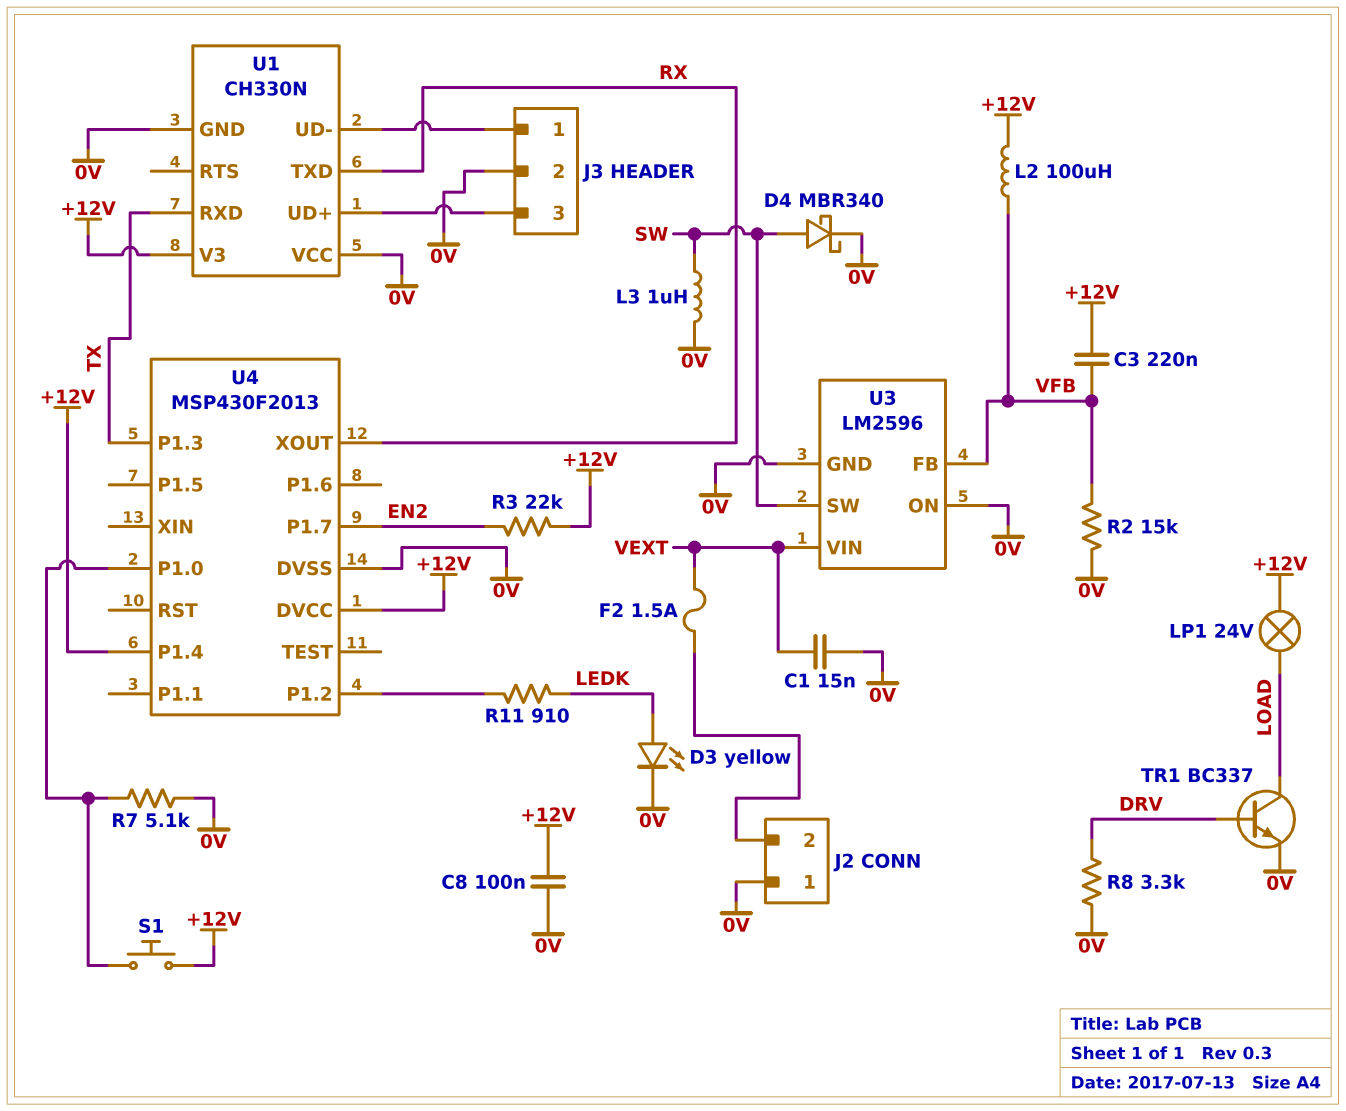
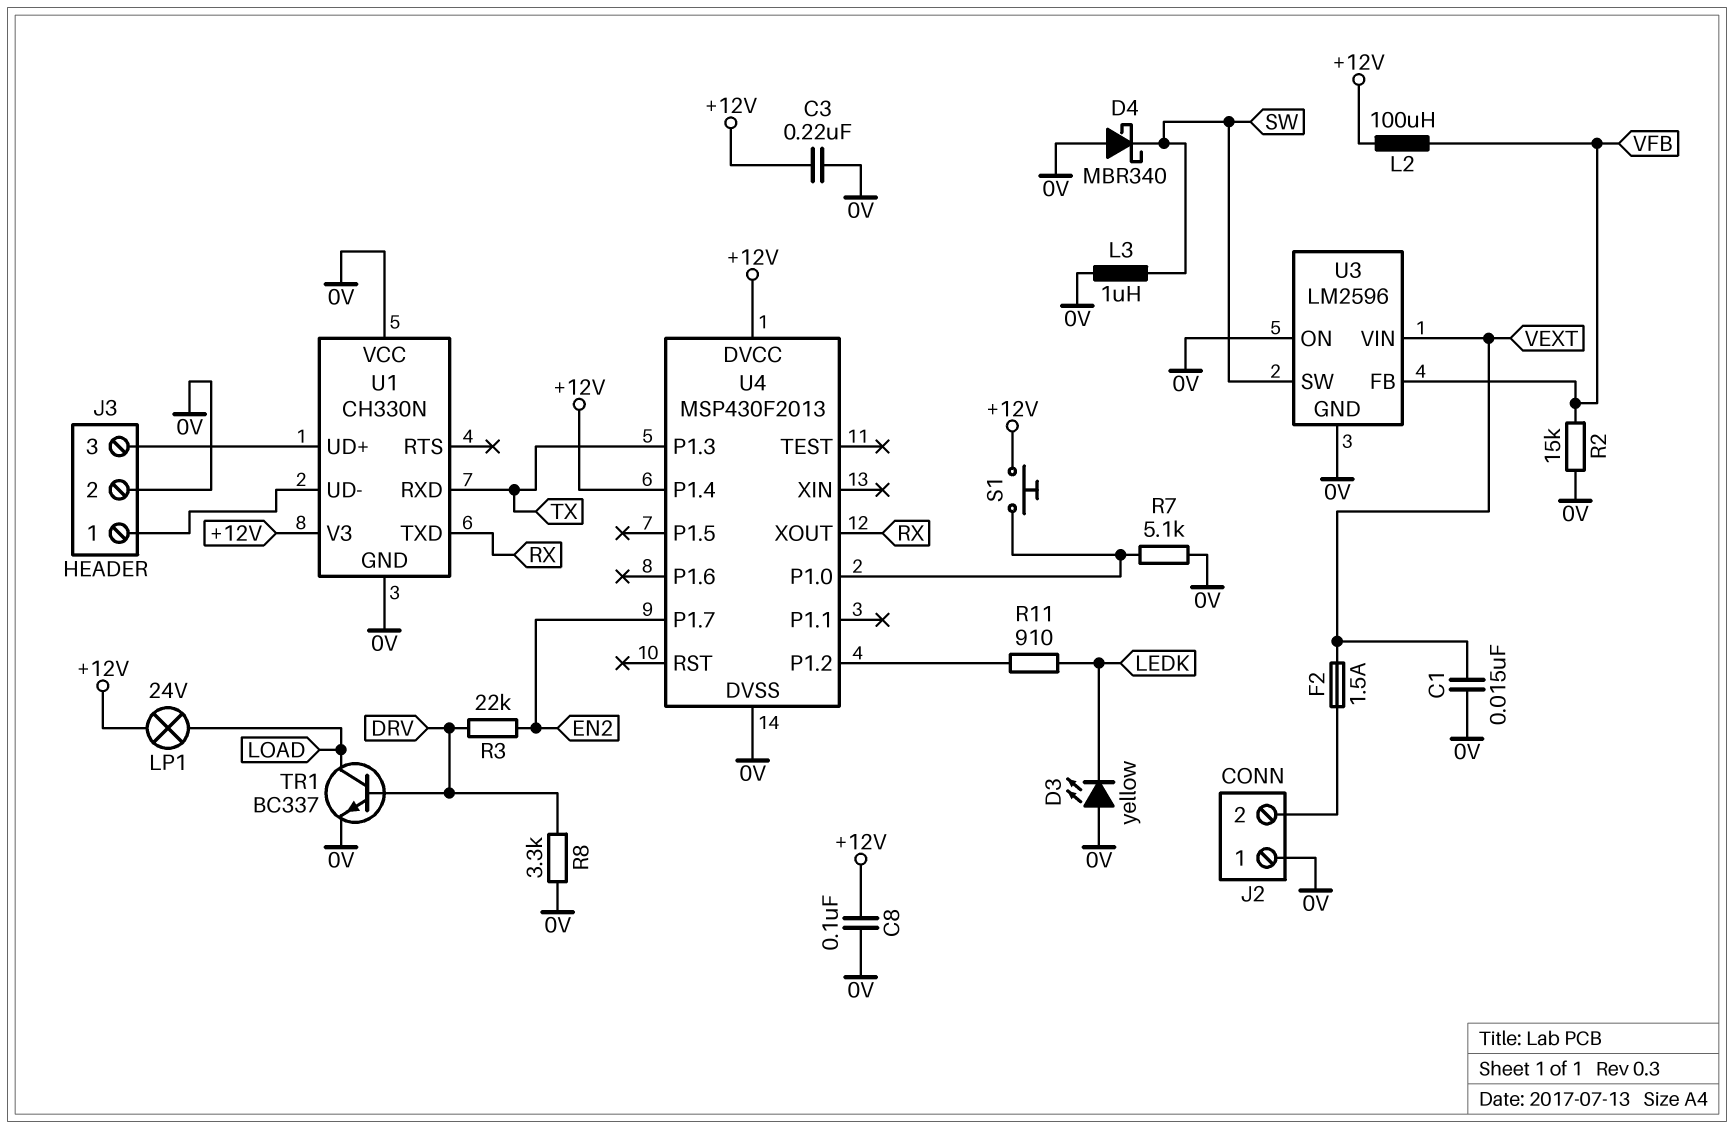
C3: 220nF (+12V, VFB) -> 220nF (+12V, 0V)
D3: LED yellow (A LEDK, K 0V) -> LED yellow (A 0V, K LEDK)
D4: schottky MBR340 (A SW, K 0V) -> schottky MBR340 (A 0V, K SW)
R3: 22k (+12V, EN2) -> 22k (DRV, EN2)

